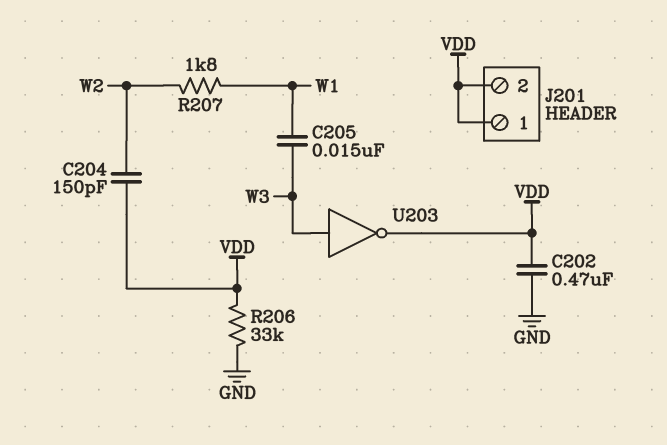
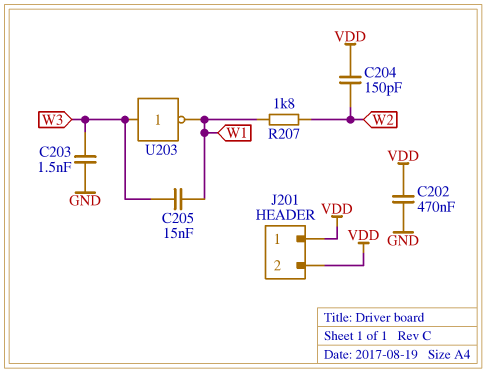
C203: none -> 1.5nF (GND, W3)
R206: 33k (GND, VDD) -> none
U203: NOT (in W3, out VDD) -> NOT (in W3, out W1)

